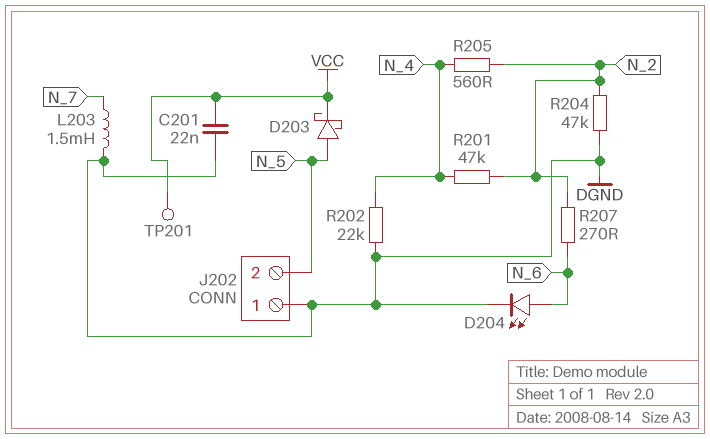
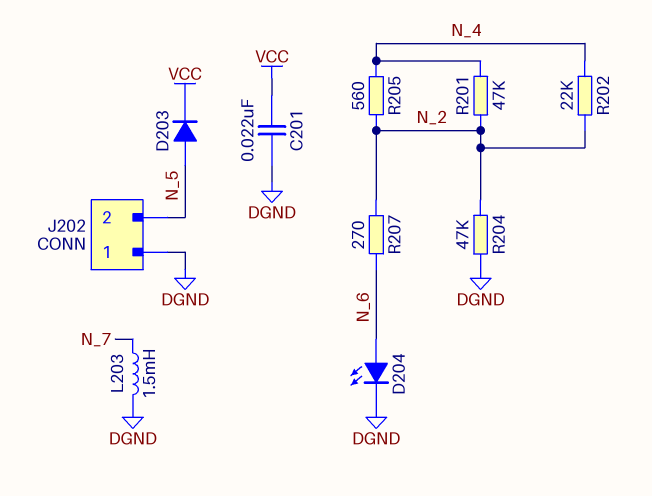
D203: schottky (A N_5, K VCC) -> diode (A N_5, K VCC)
R202: 22k (DGND, N_4) -> 22k (N_2, N_4)
TP201: test point (VCC) -> none

